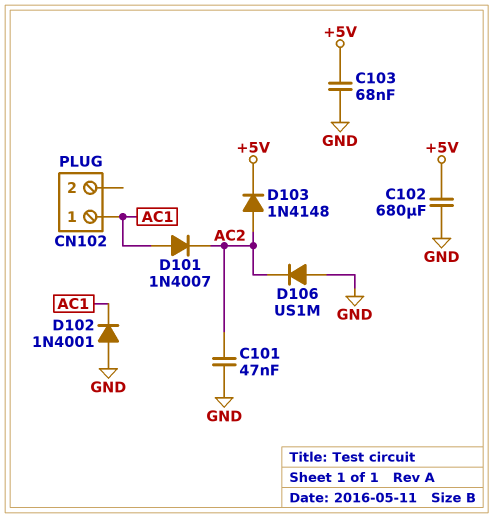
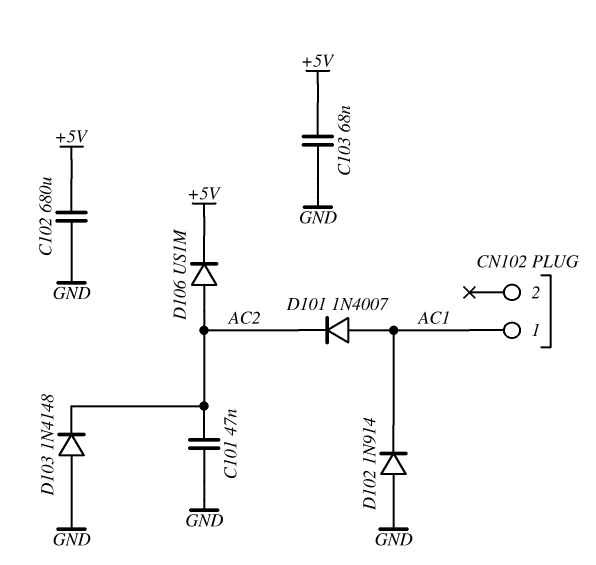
D102: diode 1N4001 (A GND, K AC1) -> diode 1N914 (A GND, K AC1)
D103: diode 1N4148 (A AC2, K +5V) -> diode 1N4148 (A GND, K AC2)
D106: diode US1M (A GND, K AC2) -> diode US1M (A AC2, K +5V)

